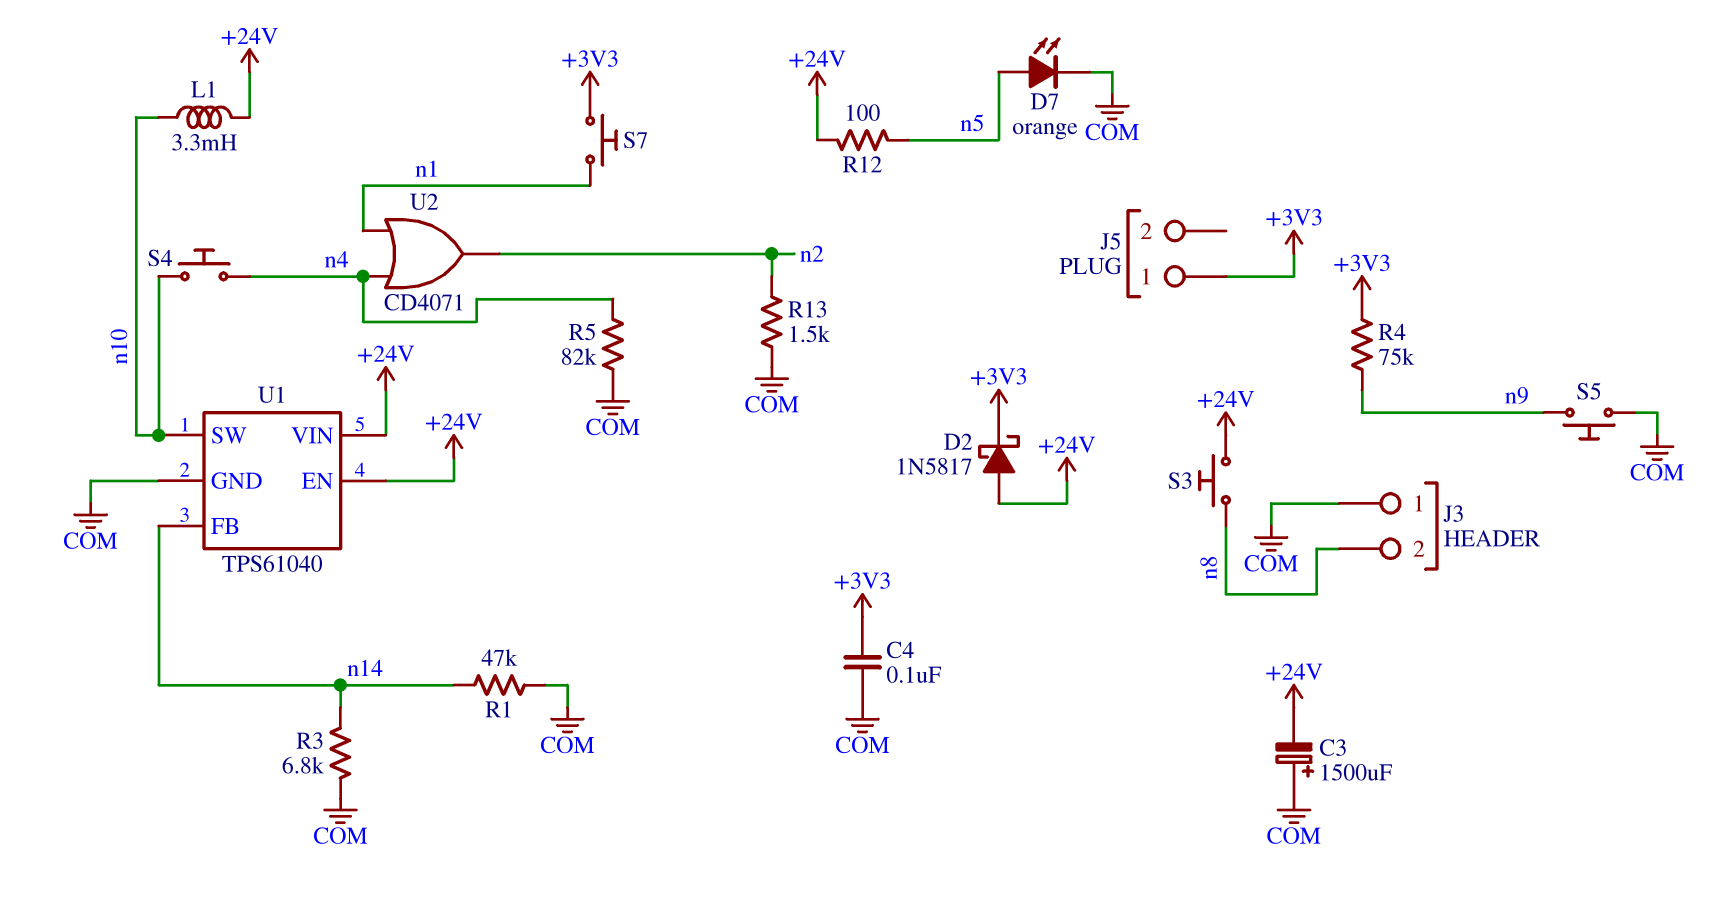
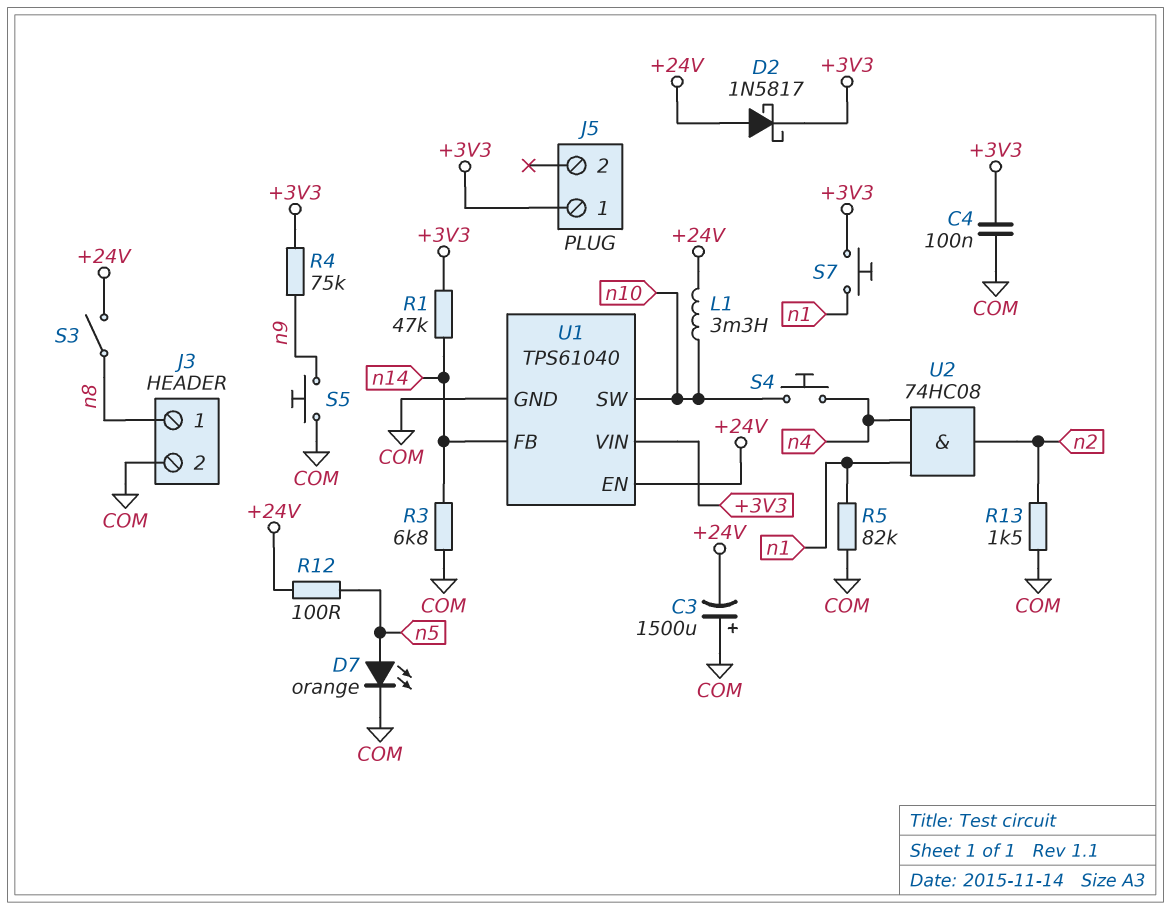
J3 pin 1: COM -> n8
J3 pin 2: n8 -> COM
R1: 47k (COM, n14) -> 47k (+3V3, n14)
R5: 82k (COM, n4) -> 82k (COM, n1)
S3: button (+24V, n8) -> switch (+24V, n8)
U1 pin VIN: +24V -> +3V3
U2: OR CD4071 (in n1, in n4, out n2) -> AND 74HC08 (in n1, in n4, out n2)

